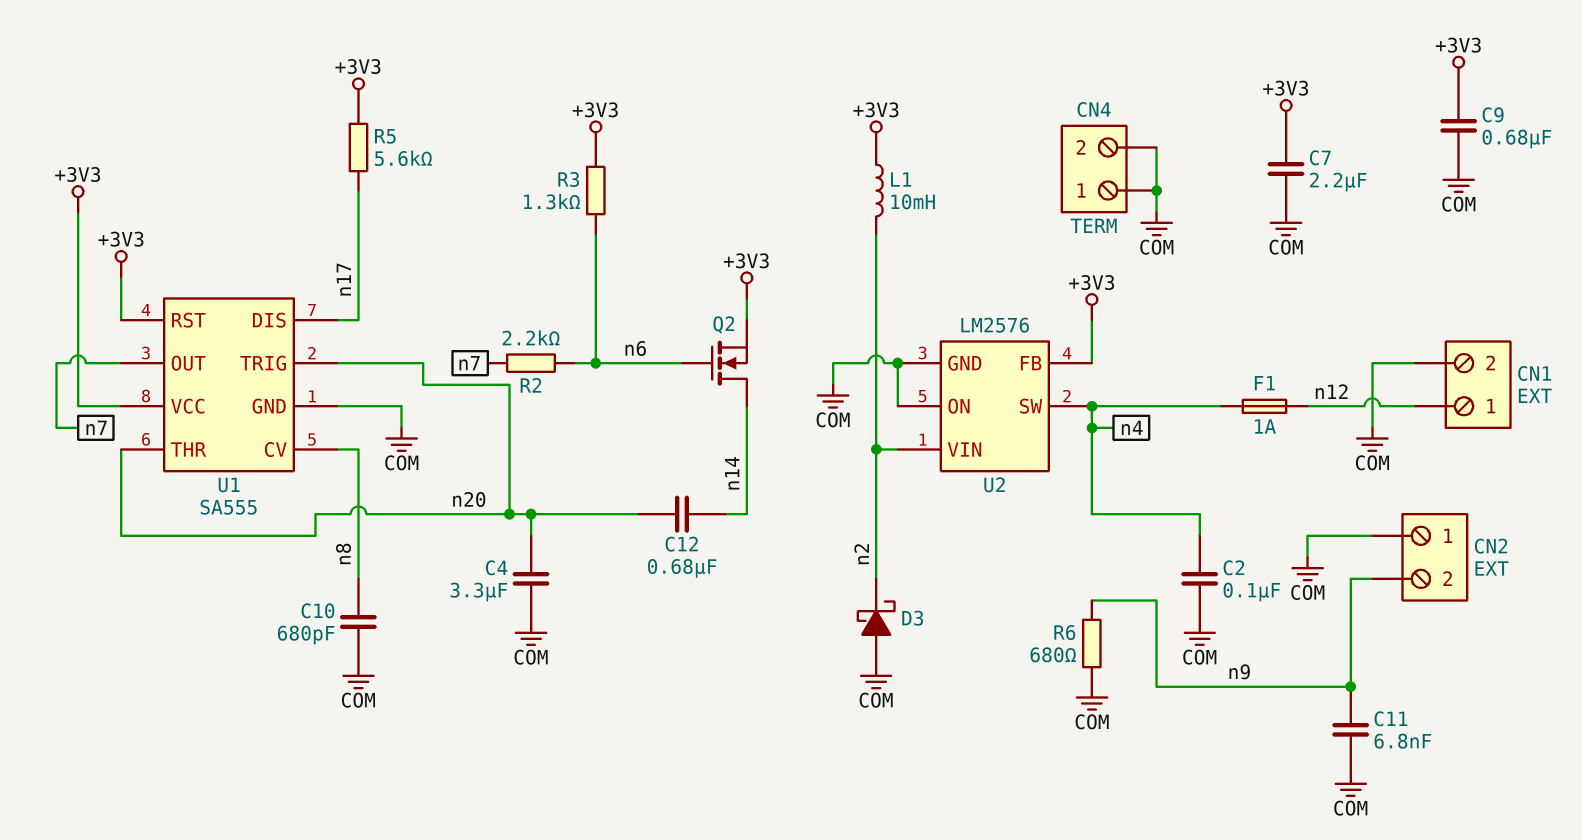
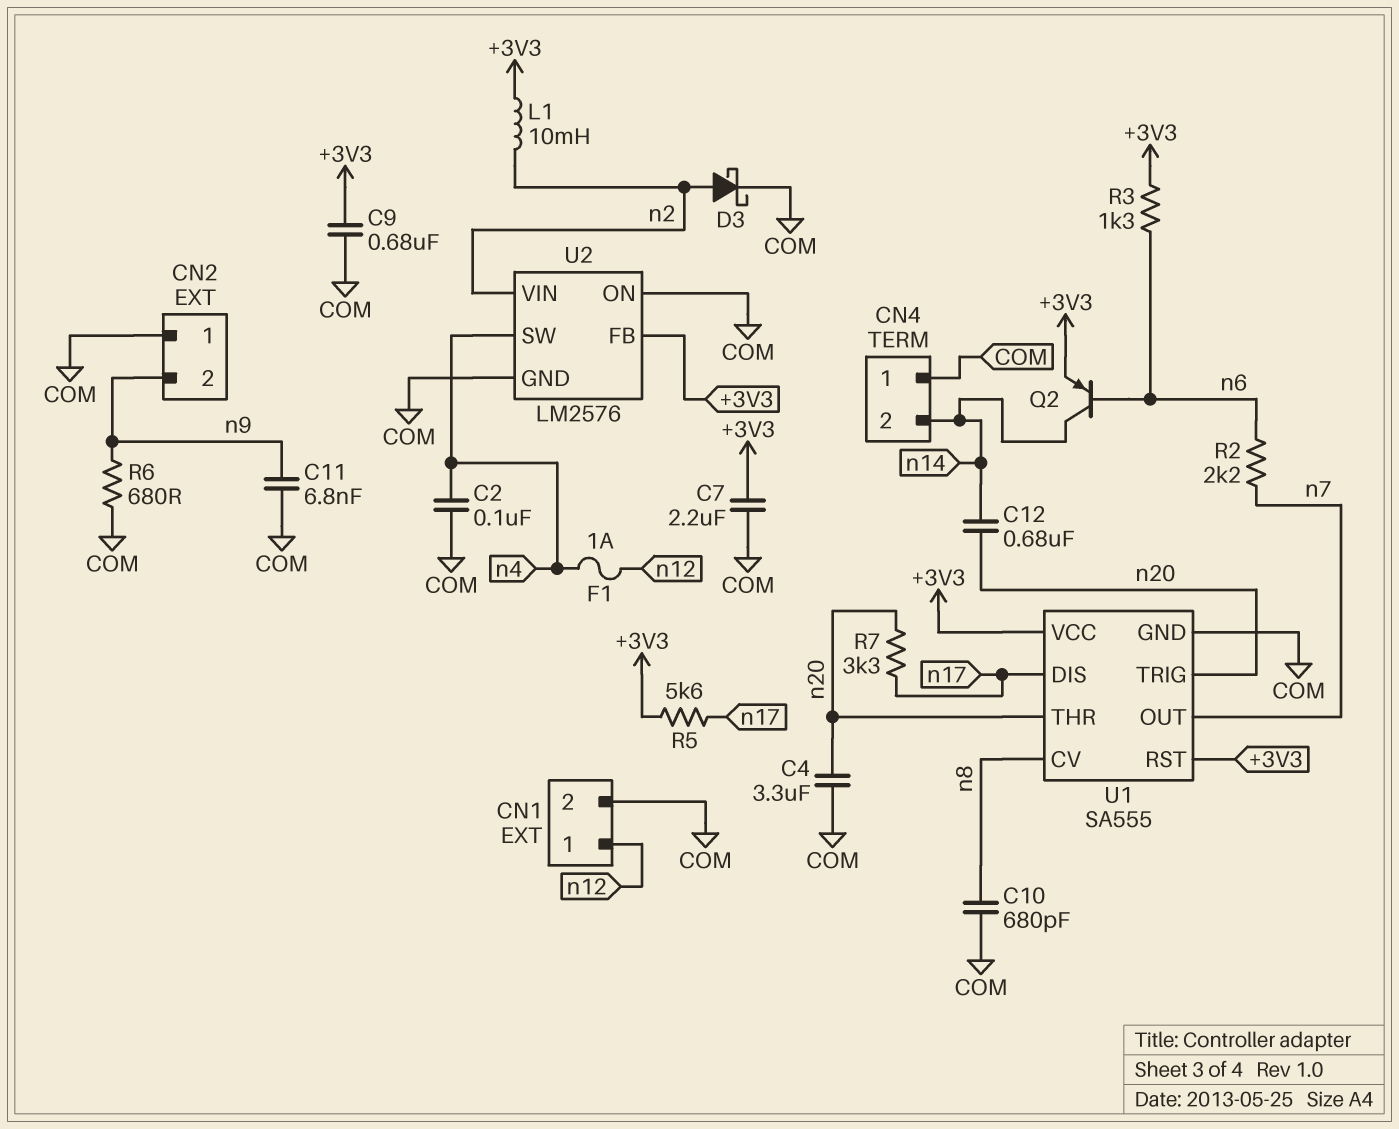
CN4 pin 2: COM -> n14
D3: schottky (A COM, K n2) -> schottky (A n2, K COM)
Q2: NMOS (G n6, D n14, S +3V3) -> PNP (B n6, C n14, E +3V3)
R7: none -> 3.3k (n17, n20)

